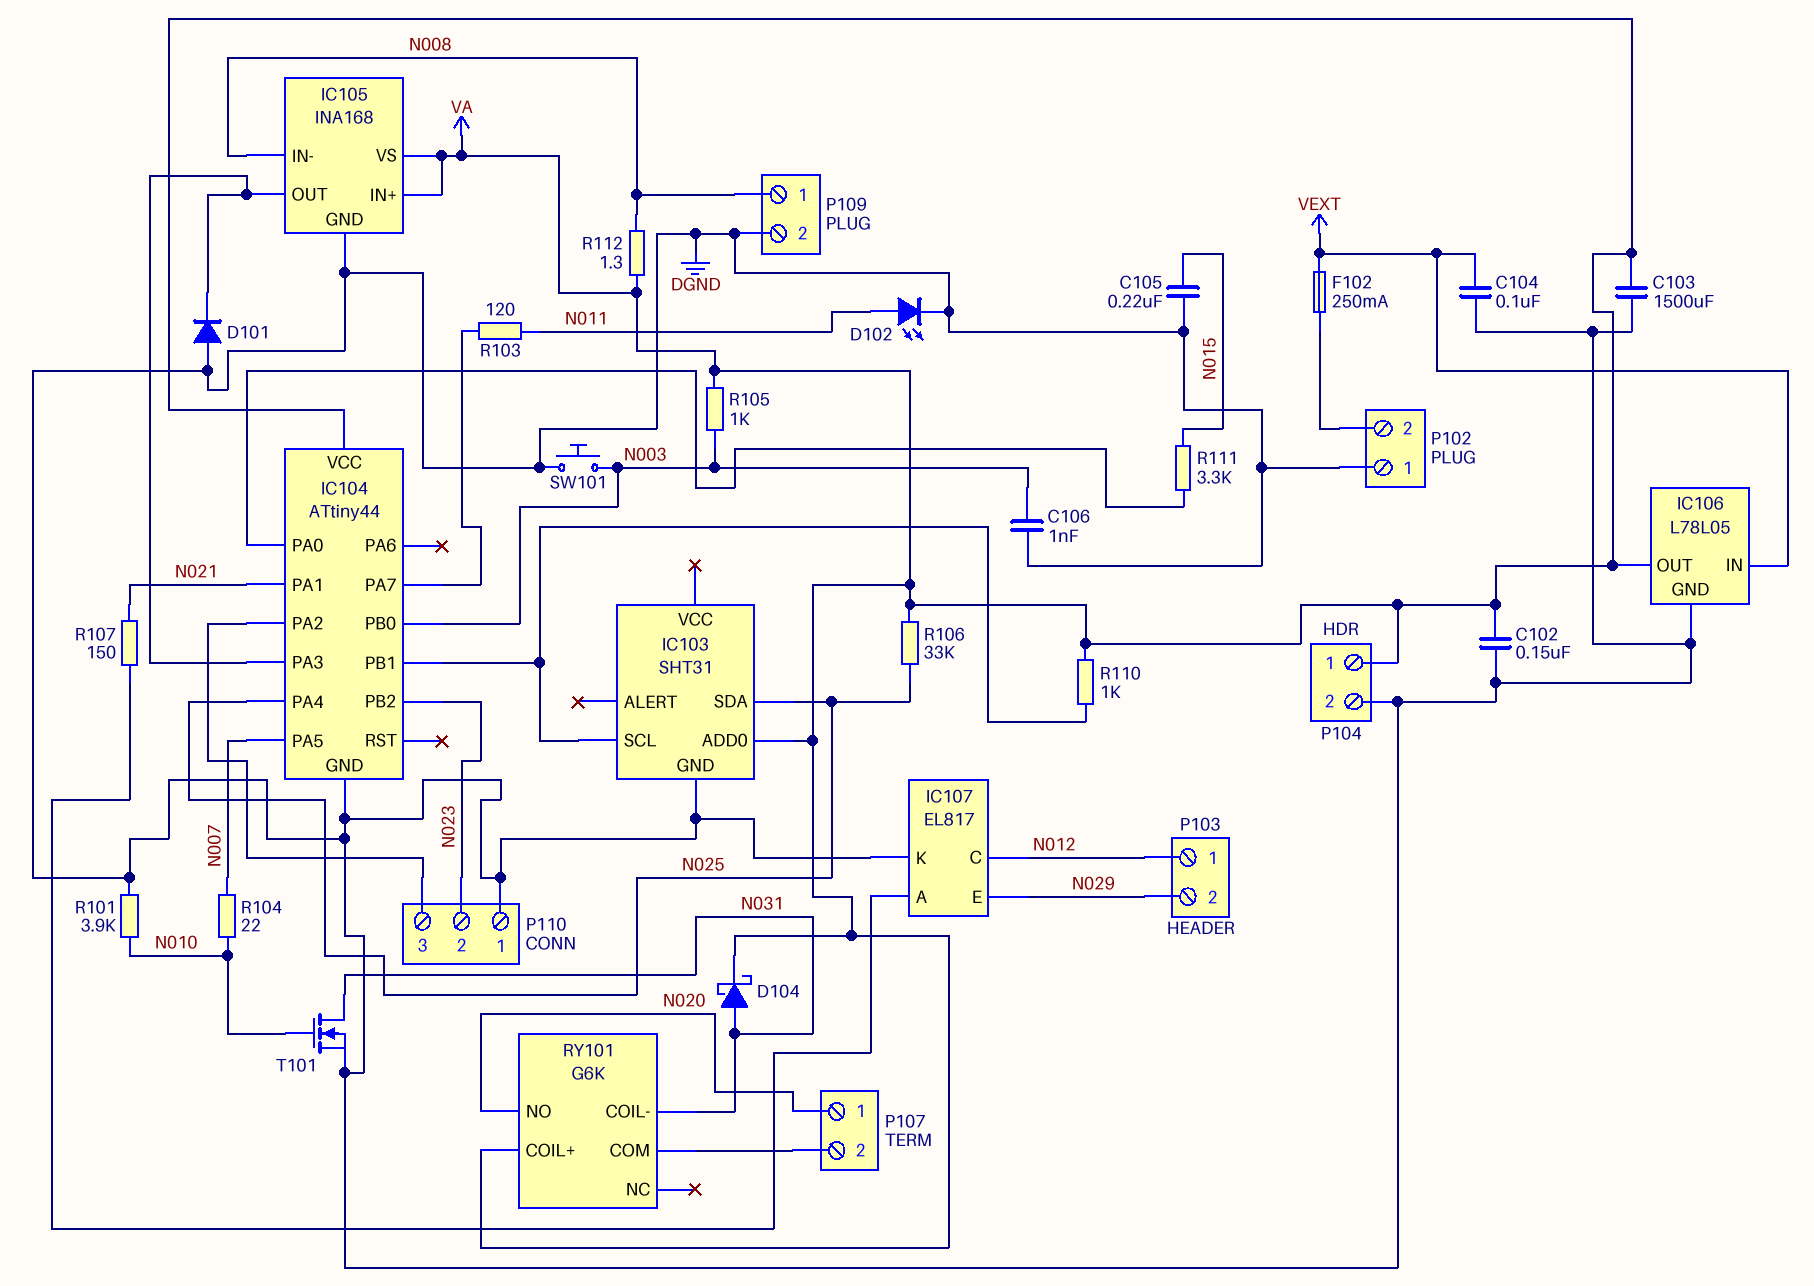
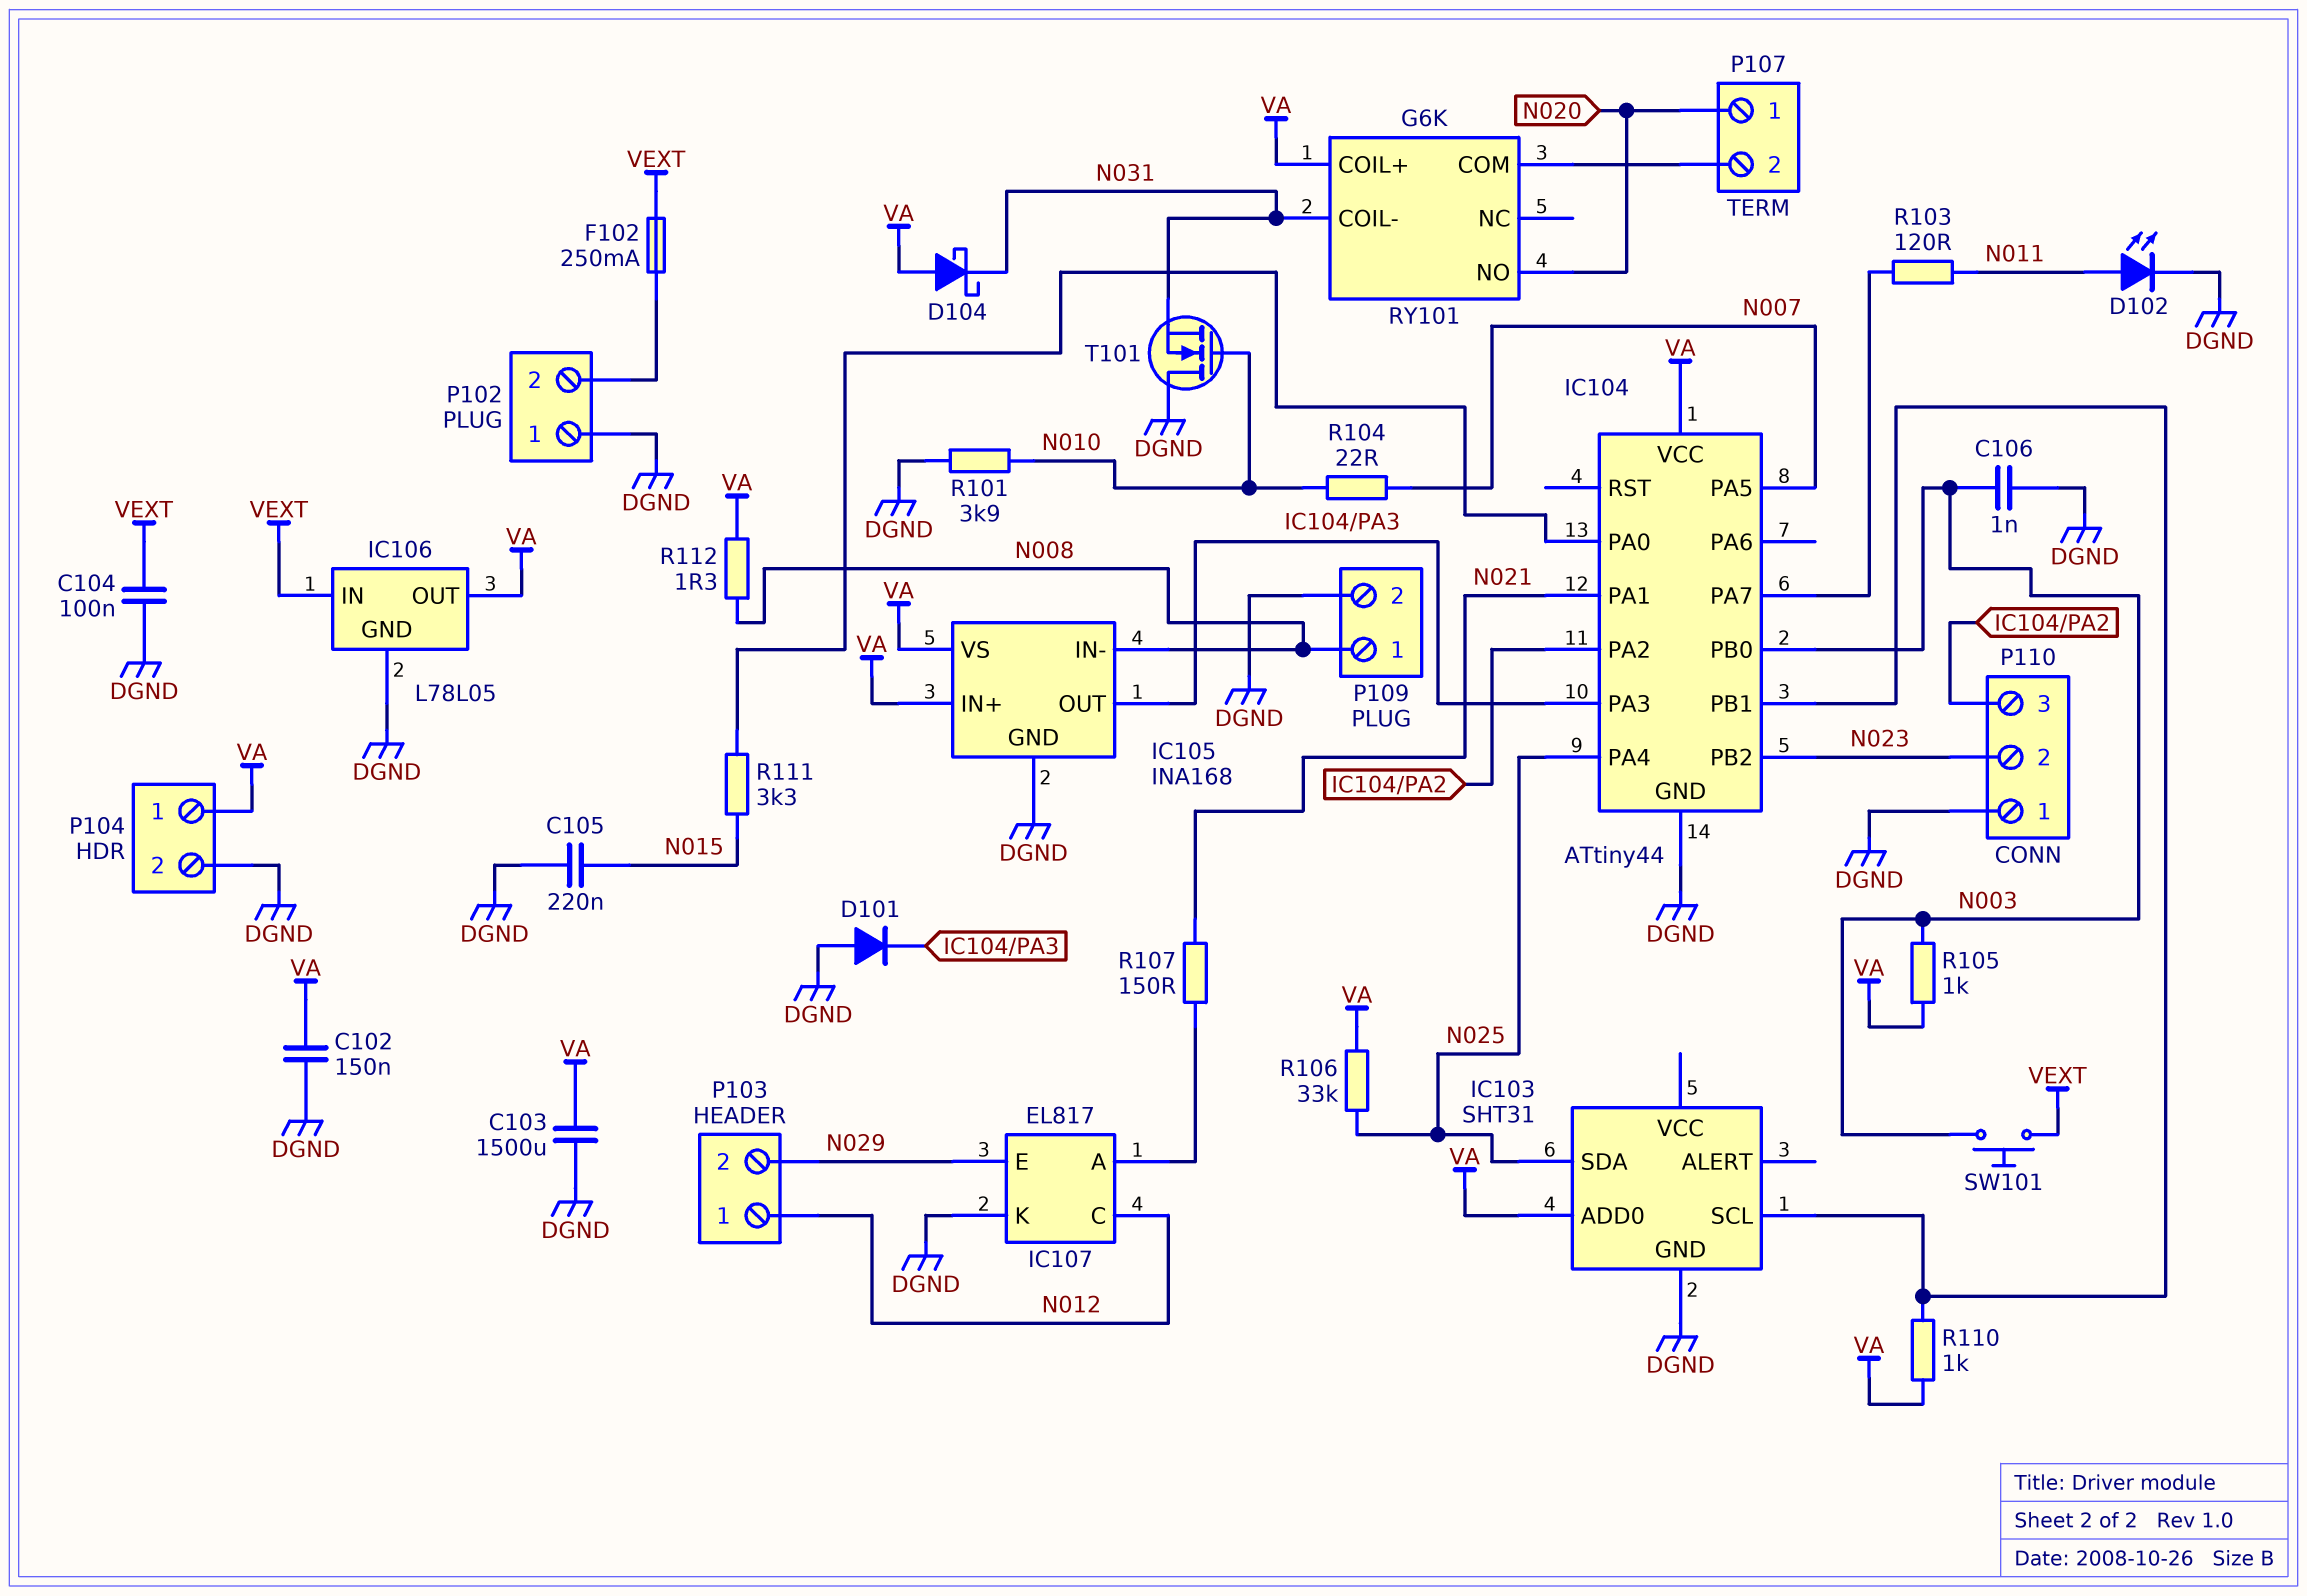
D104: schottky (A N031, K VA) -> schottky (A VA, K N031)
SW101: button (DGND, N003) -> button (N003, VEXT)
T101: NMOS (G N010, D N031, S DGND) -> NMOS (G N010, D DGND, S N031)

